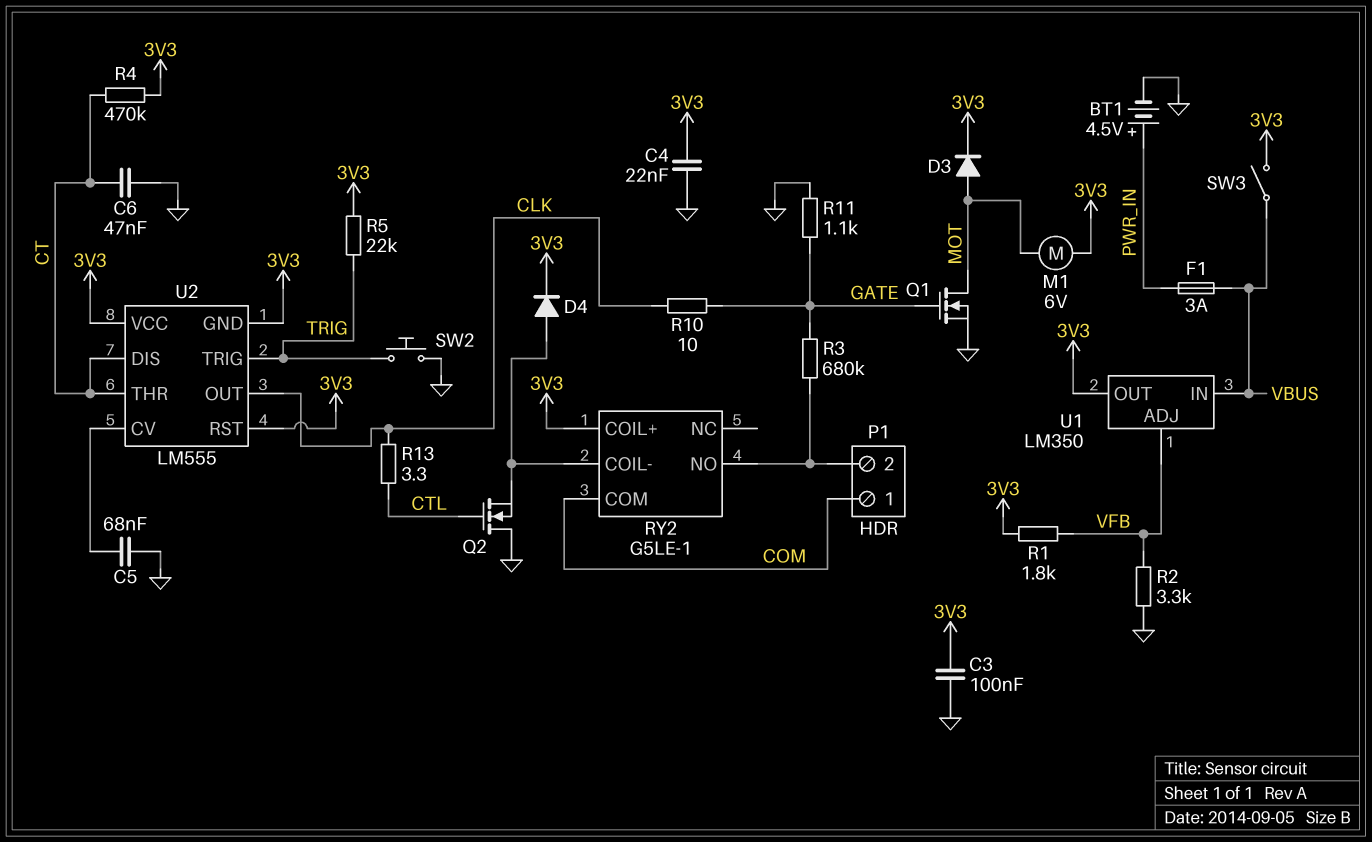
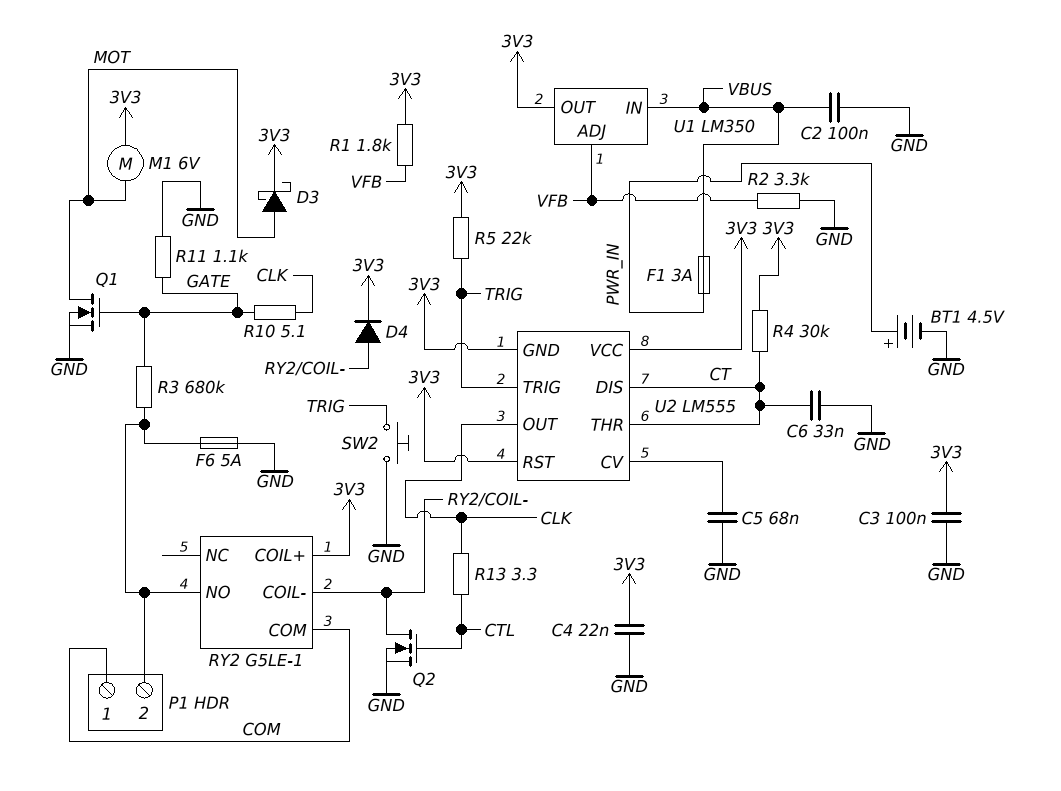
C2: none -> 100nF (GND, VBUS)
C6: 47nF (CT, GND) -> 33nF (CT, GND)
D3: diode (A MOT, K 3V3) -> schottky (A MOT, K 3V3)
F6: none -> 5A (GND, P1/2)
Q2: NMOS (G CTL, D GND, S RY2/COIL-) -> NMOS (G CTL, D RY2/COIL-, S GND)
R4: 470k (3V3, CT) -> 30k (3V3, CT)
R10: 10 (CLK, GATE) -> 5.1 (CLK, GATE)
SW3: switch (3V3, VBUS) -> none

